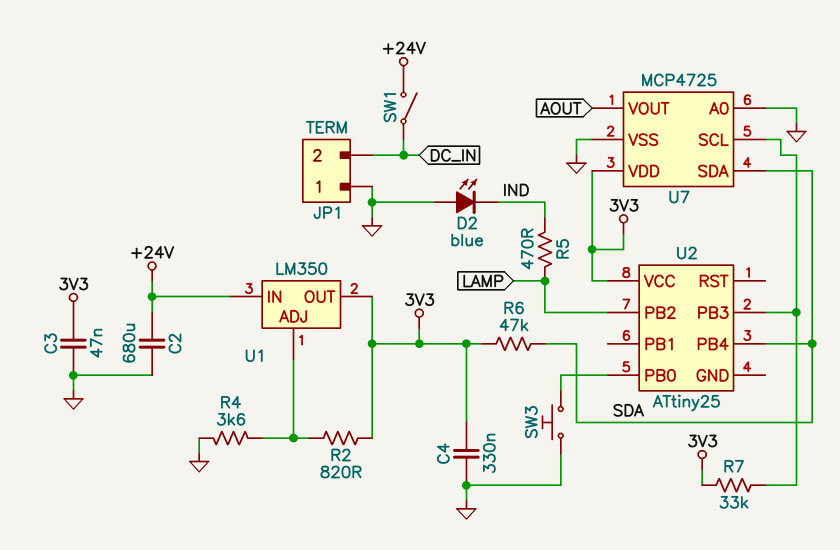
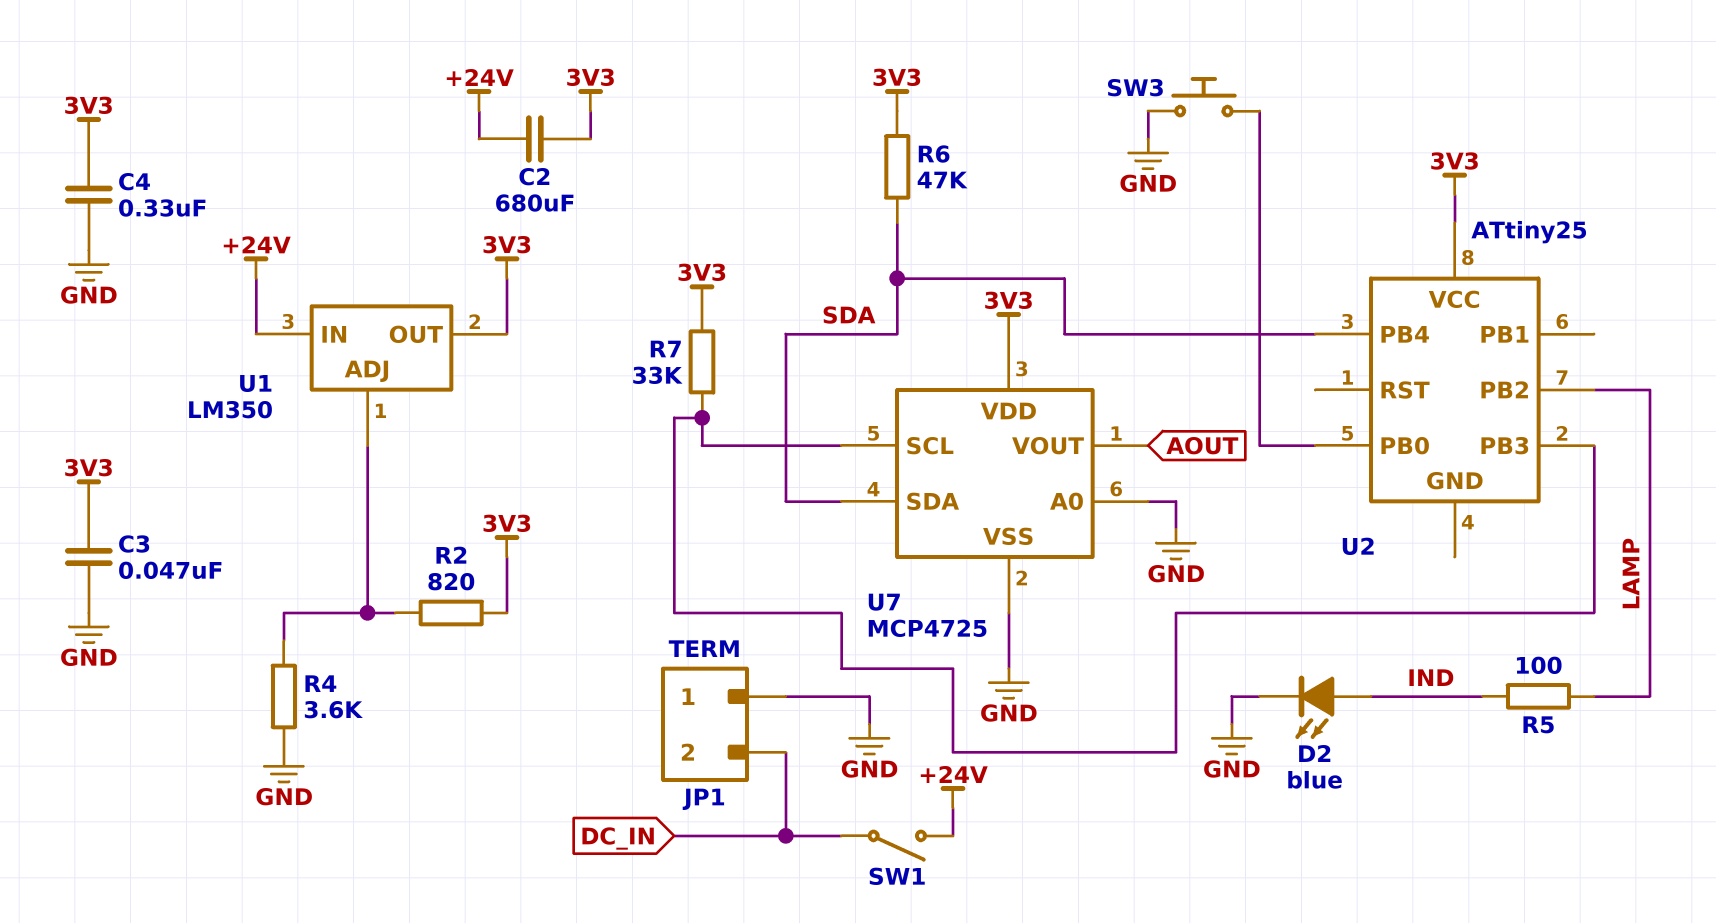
C2: 680uF (+24V, GND) -> 680uF (+24V, 3V3)
D2: LED blue (A GND, K IND) -> LED blue (A IND, K GND)
R5: 470 (IND, LAMP) -> 100 (IND, LAMP)

